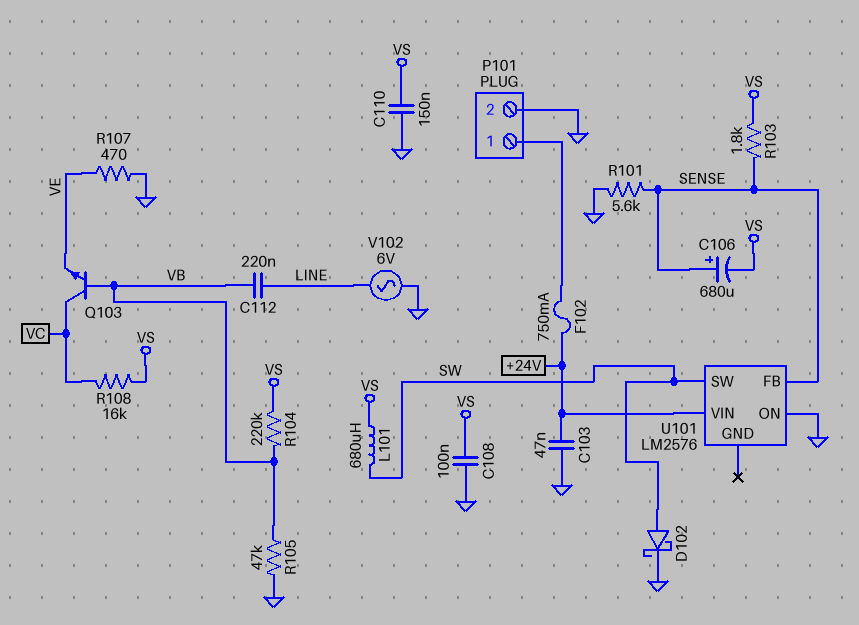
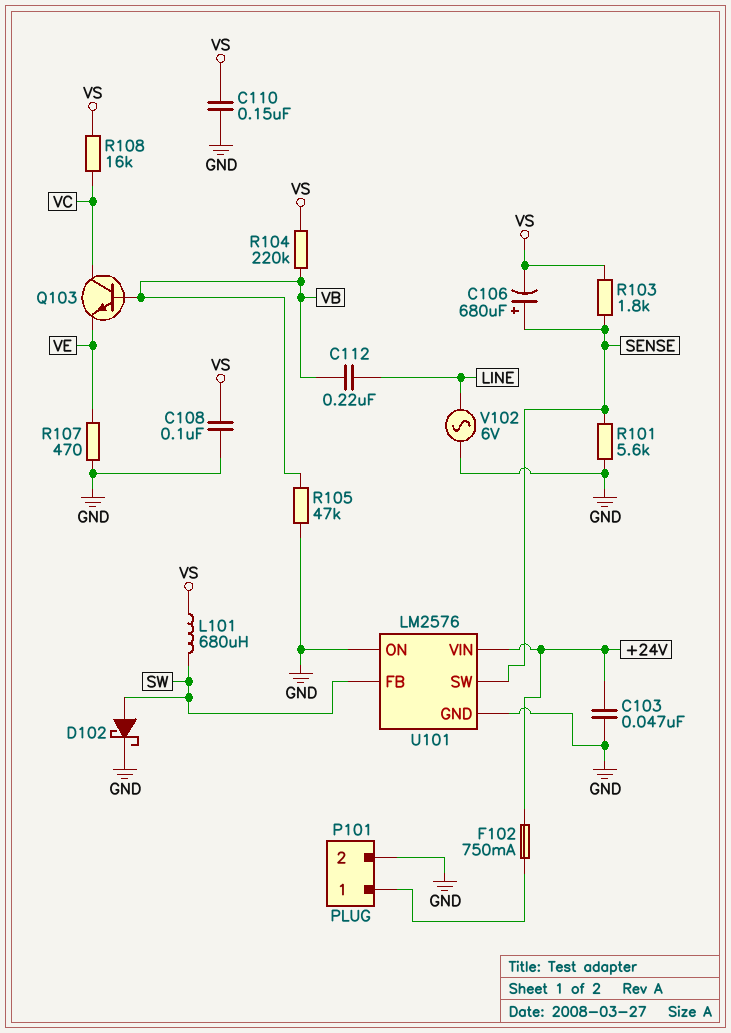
U101 pin FB: SENSE -> SW
U101 pin GND: none -> GND
U101 pin SW: SW -> SENSE

